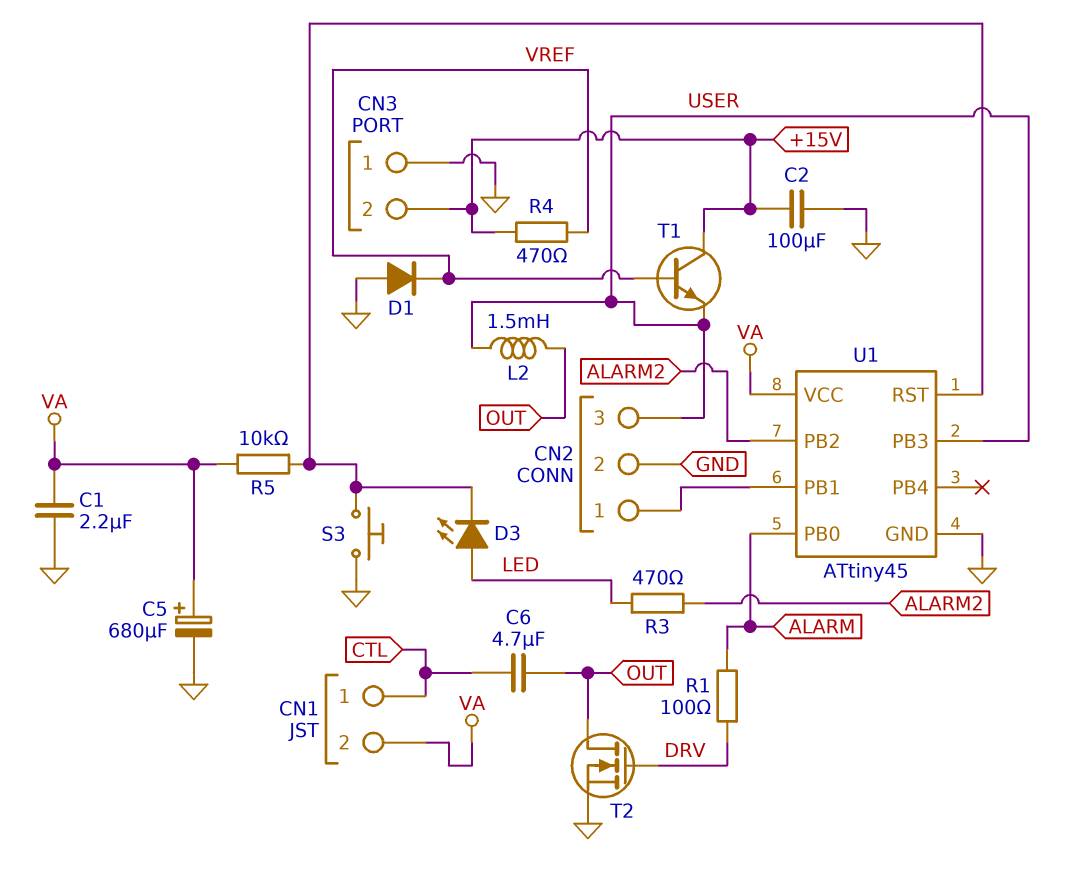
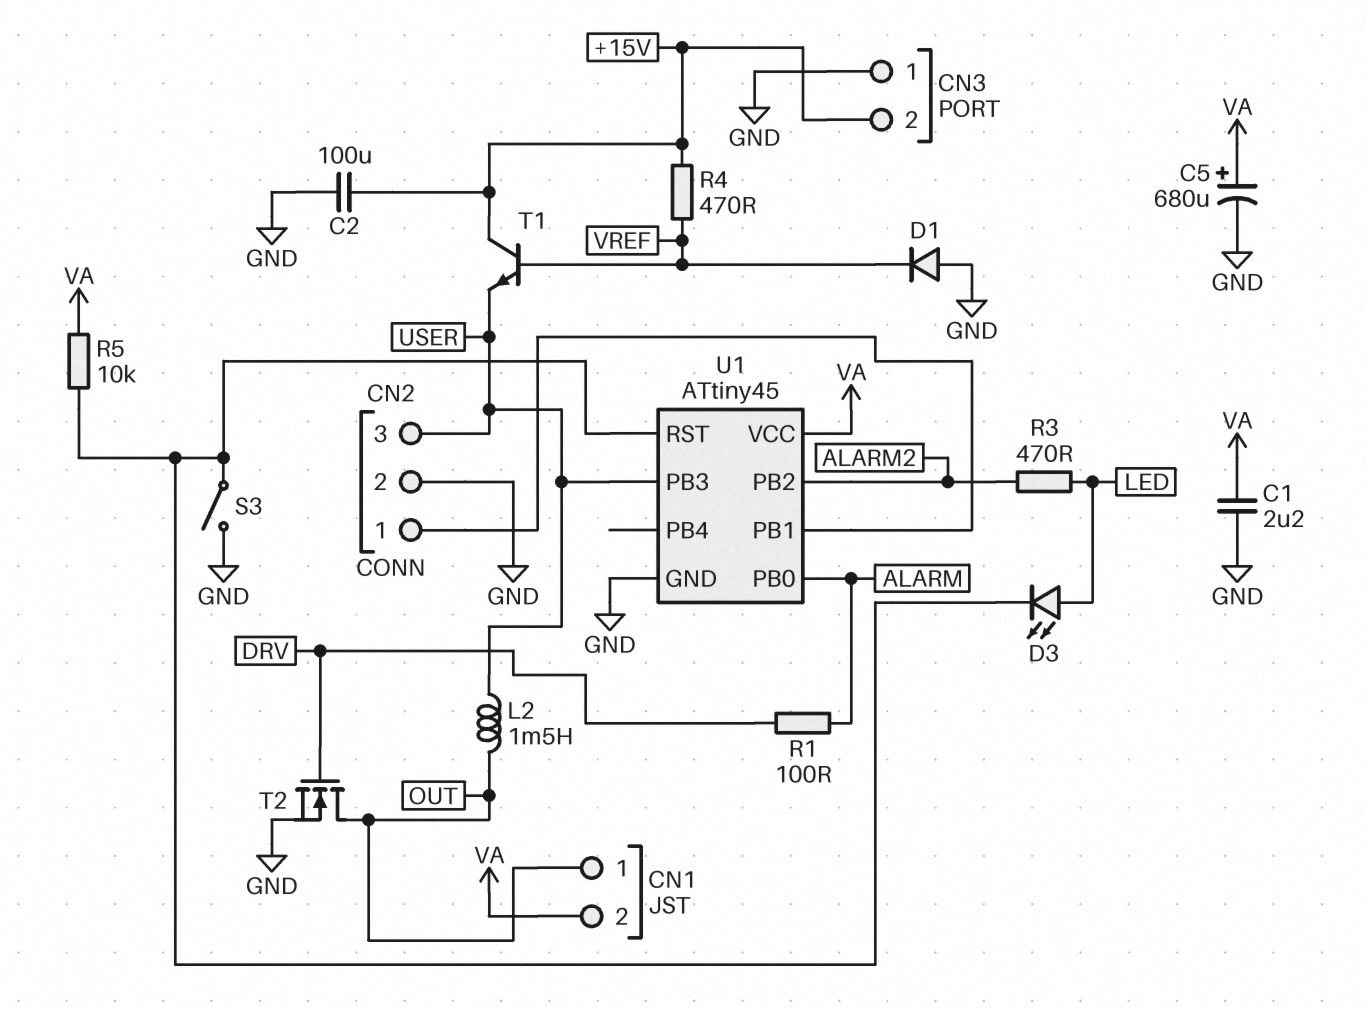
C6: 4.7uF (CTL, OUT) -> none
CN1 pin 1: CTL -> OUT
S3: button (GND, U1/RST) -> switch (GND, U1/RST)

